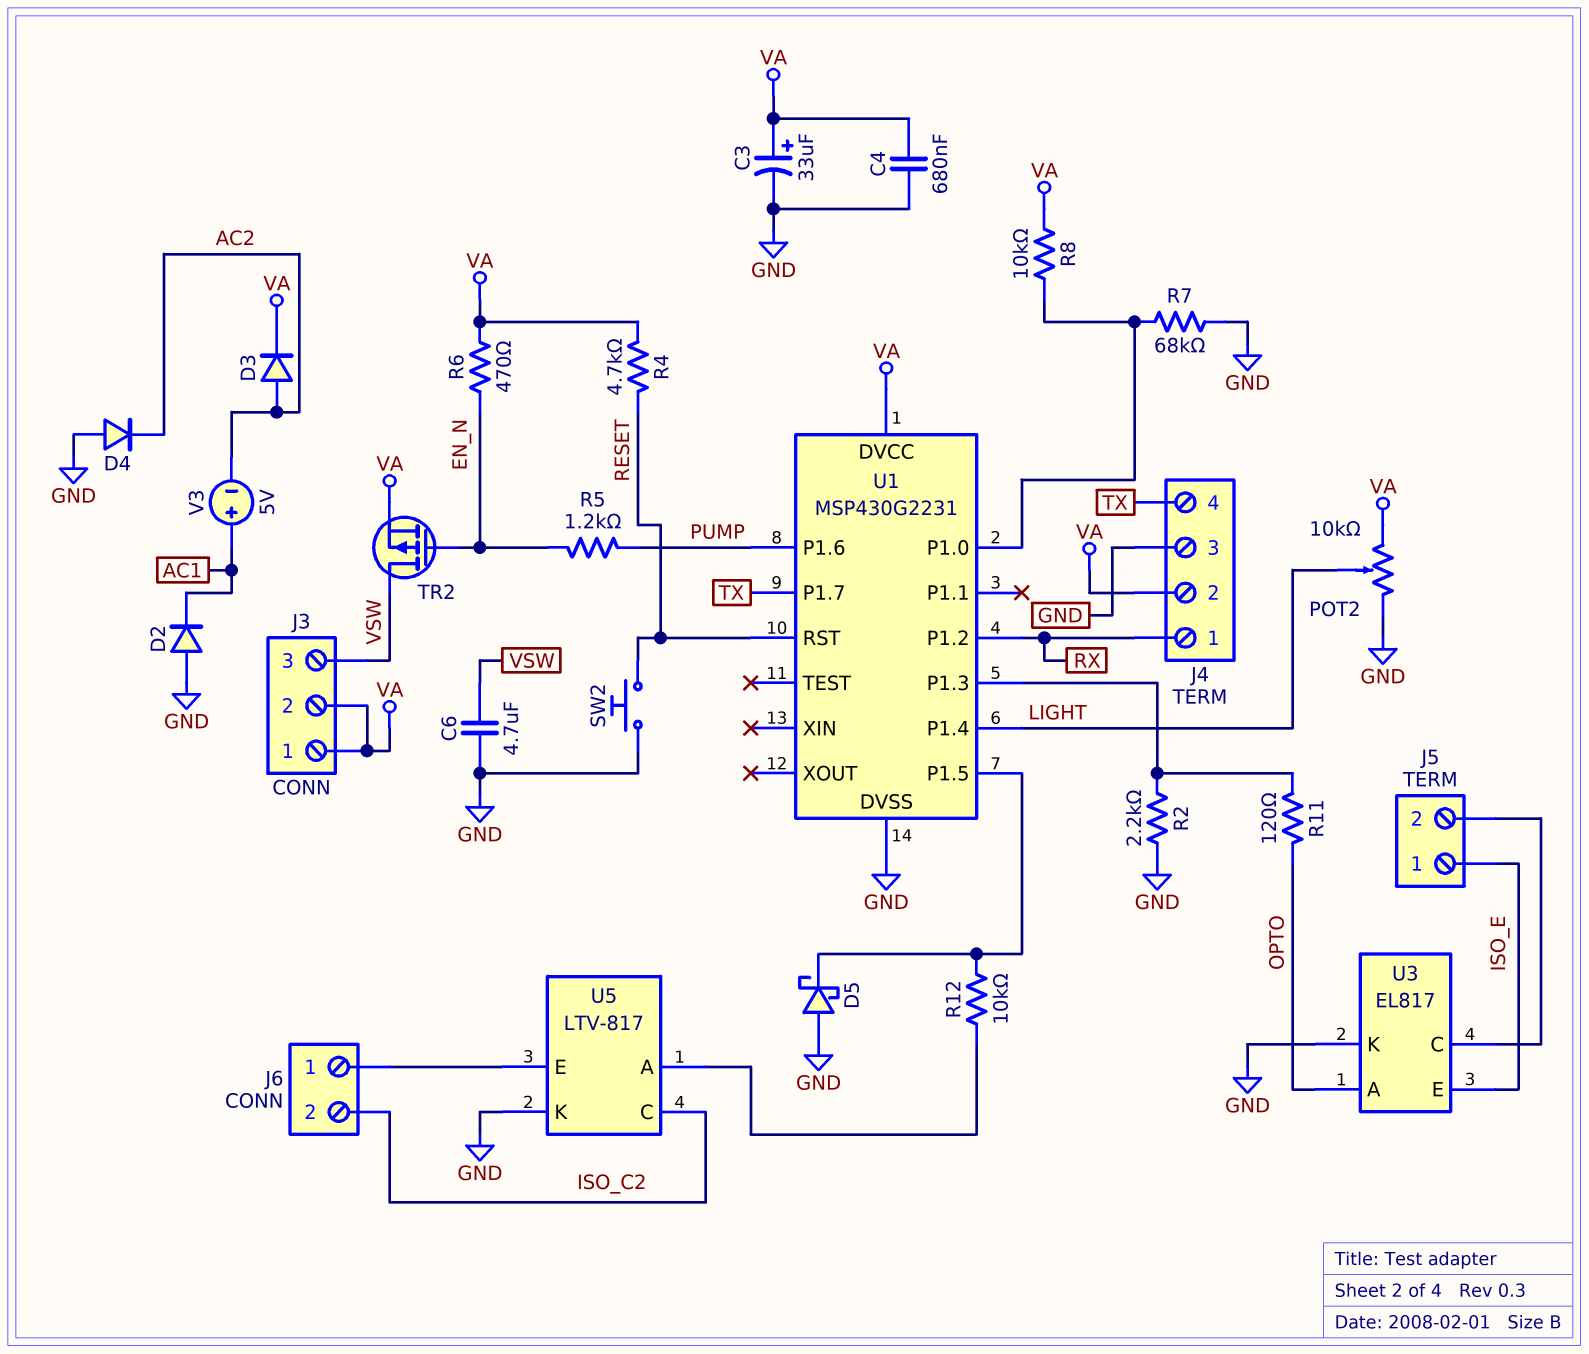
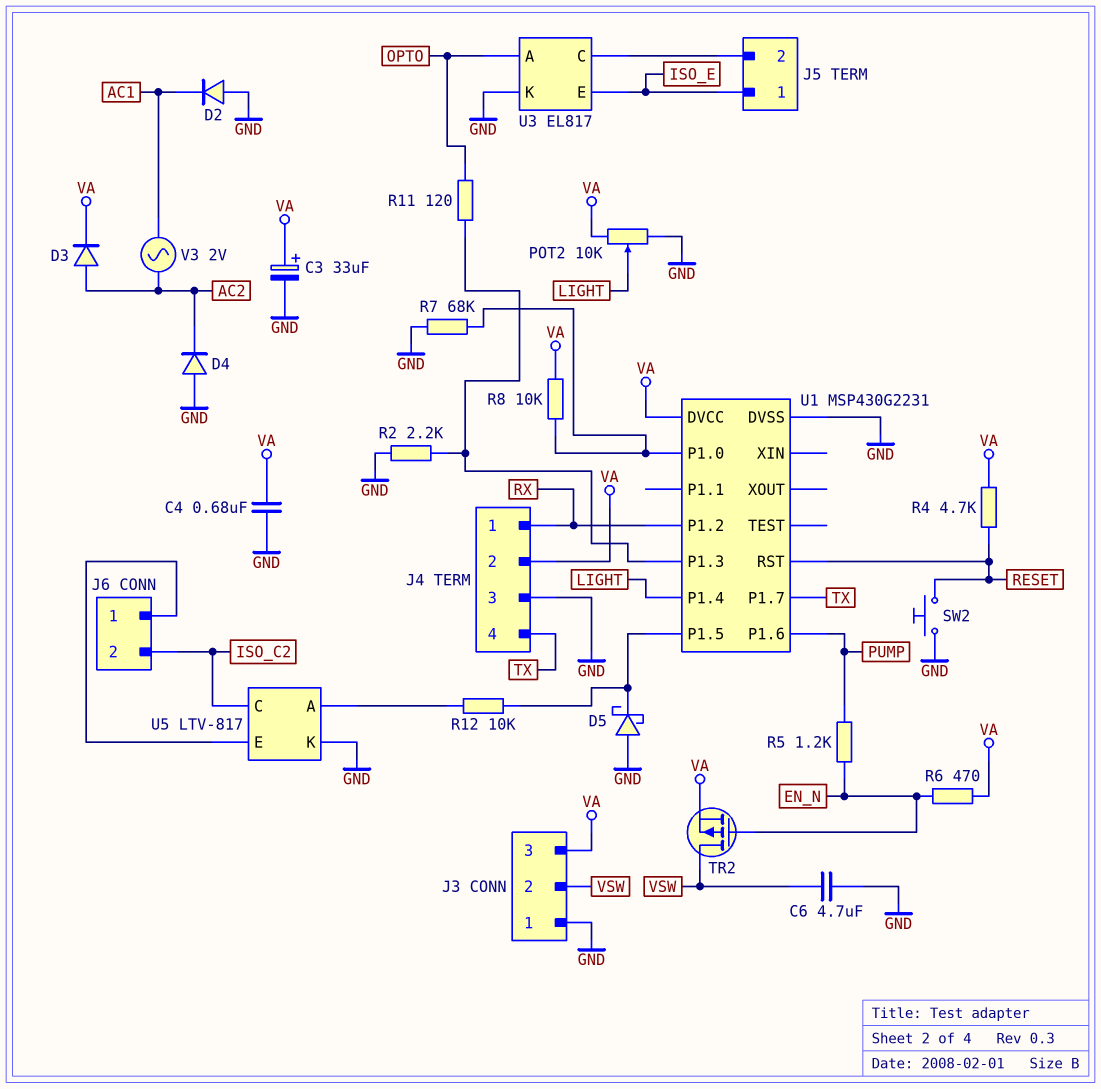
J3 pin 1: VA -> GND
J3 pin 2: VA -> VSW
J3 pin 3: VSW -> VA
V3: 5V (plus AC1, minus AC2) -> AC 2V (AC1, AC2)

